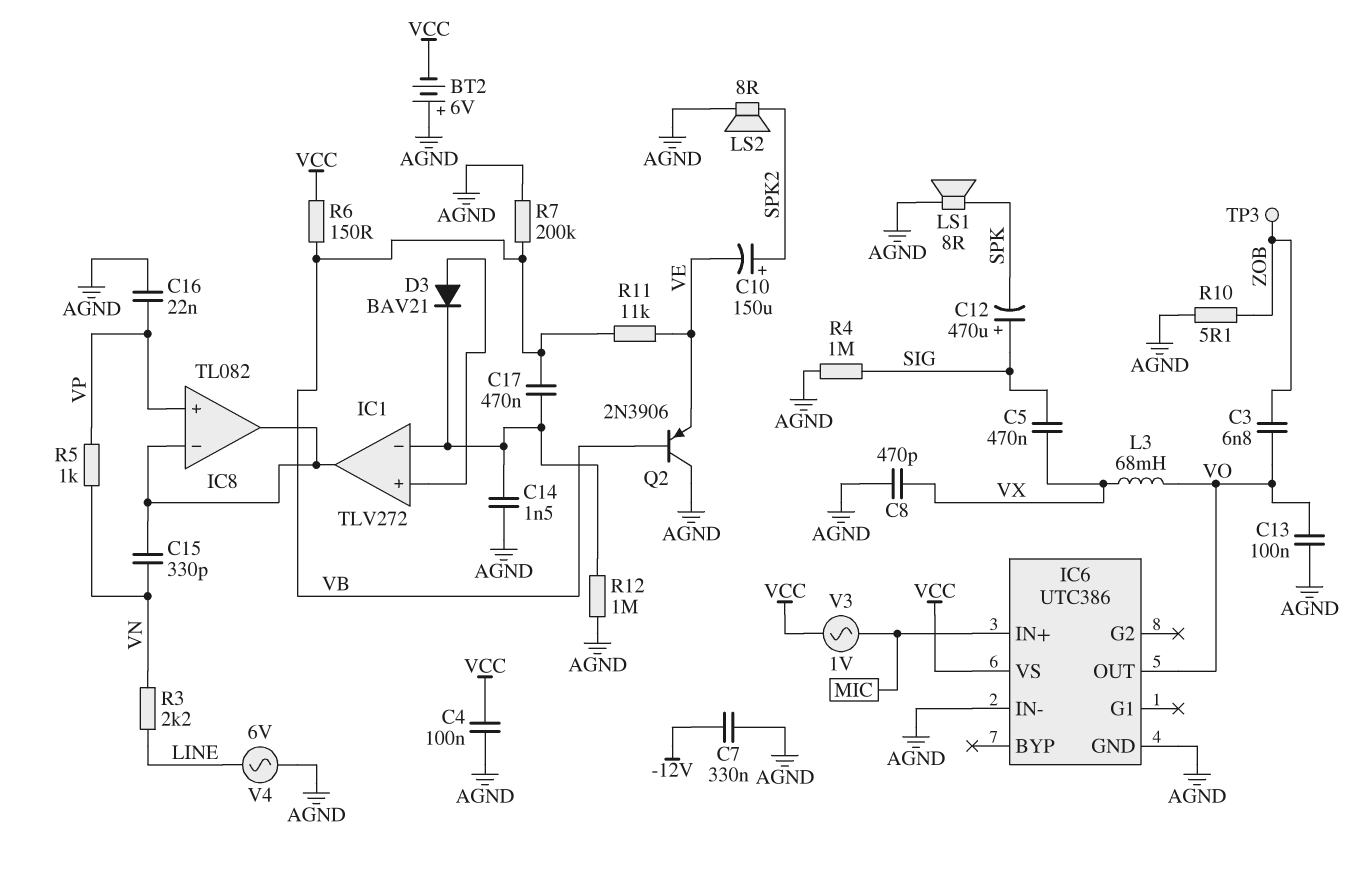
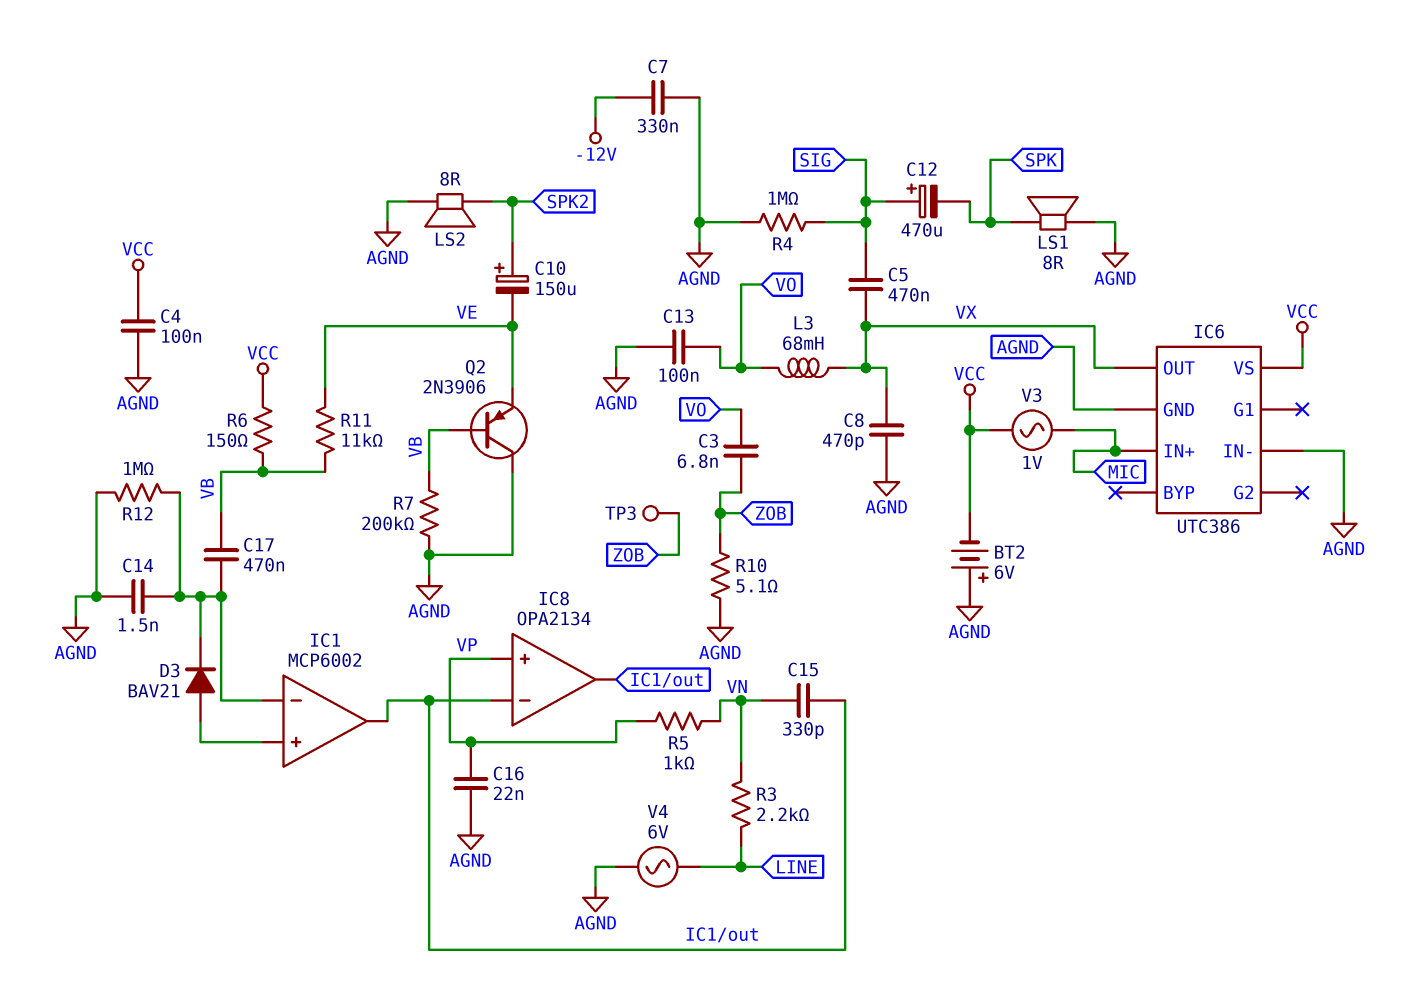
IC1: TLV272 -> MCP6002
IC6 pin OUT: VO -> VX
IC8: TL082 -> OPA2134

